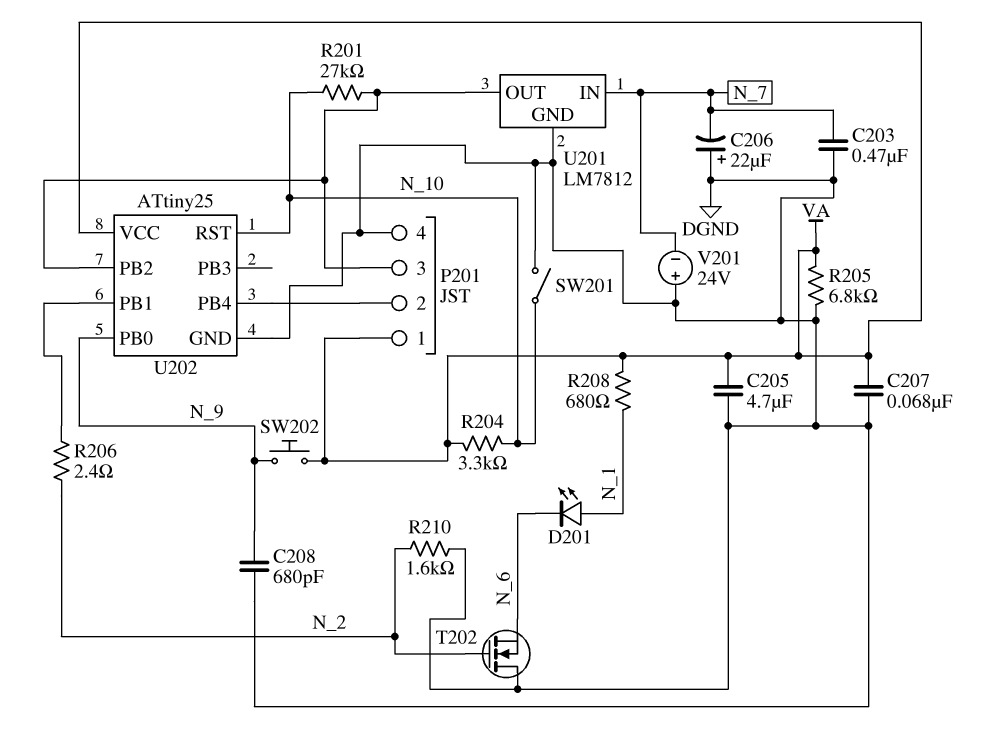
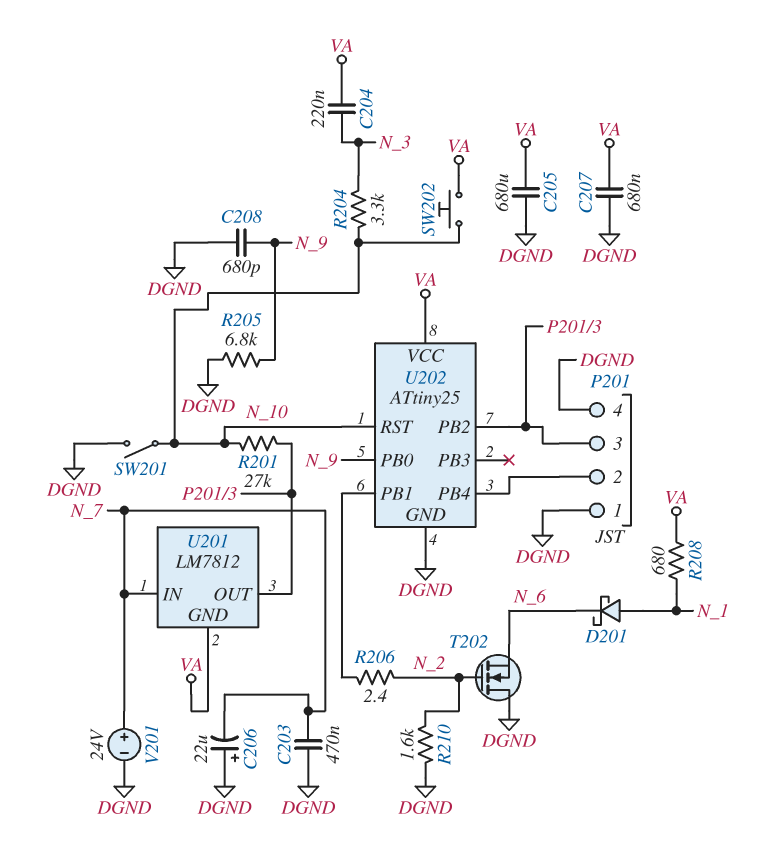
C204: none -> 220nF (N_3, VA)
C205: 4.7uF (DGND, VA) -> 680uF (DGND, VA)
C207: 68nF (DGND, VA) -> 680nF (DGND, VA)
D201: LED (A N_1, K N_6) -> schottky (A N_1, K N_6)
P201 pin 1: VA -> DGND
R204: 3.3k (N_10, VA) -> 3.3k (N_3, N_10)
R205: 6.8k (DGND, VA) -> 6.8k (DGND, N_9)
SW202: button (N_9, VA) -> button (N_10, VA)
U201 pin GND: DGND -> VA
V201: 24V (plus DGND, minus N_7) -> 24V (plus N_7, minus DGND)

